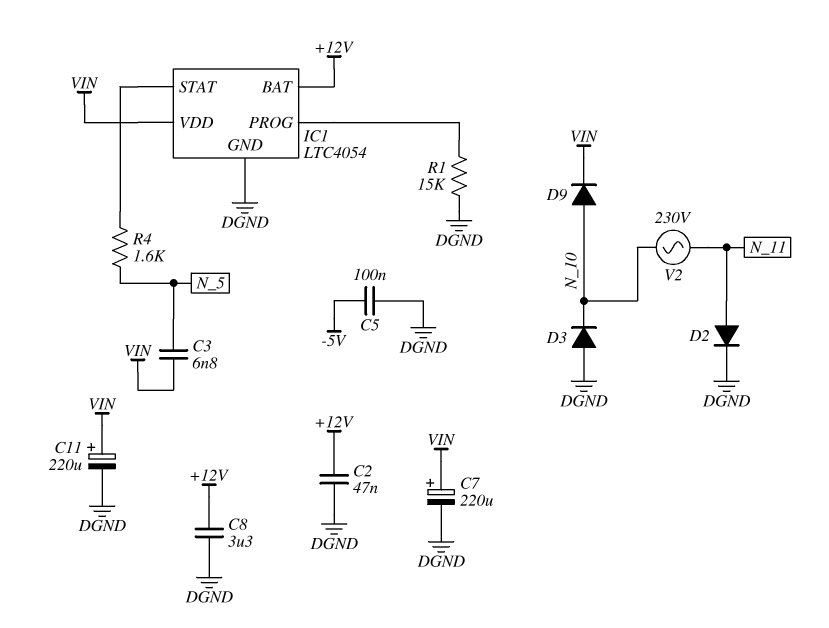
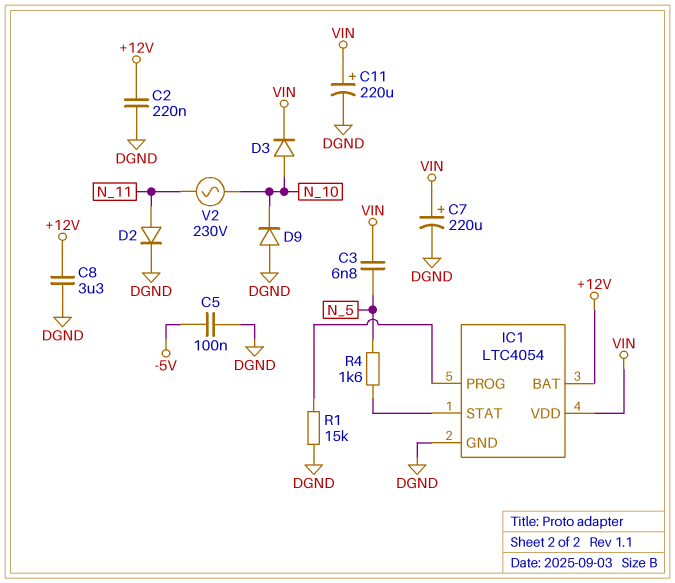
C2: 47nF (+12V, DGND) -> 220nF (+12V, DGND)
D3: diode (A DGND, K N_10) -> diode (A N_10, K VIN)
D9: diode (A N_10, K VIN) -> diode (A DGND, K N_10)

